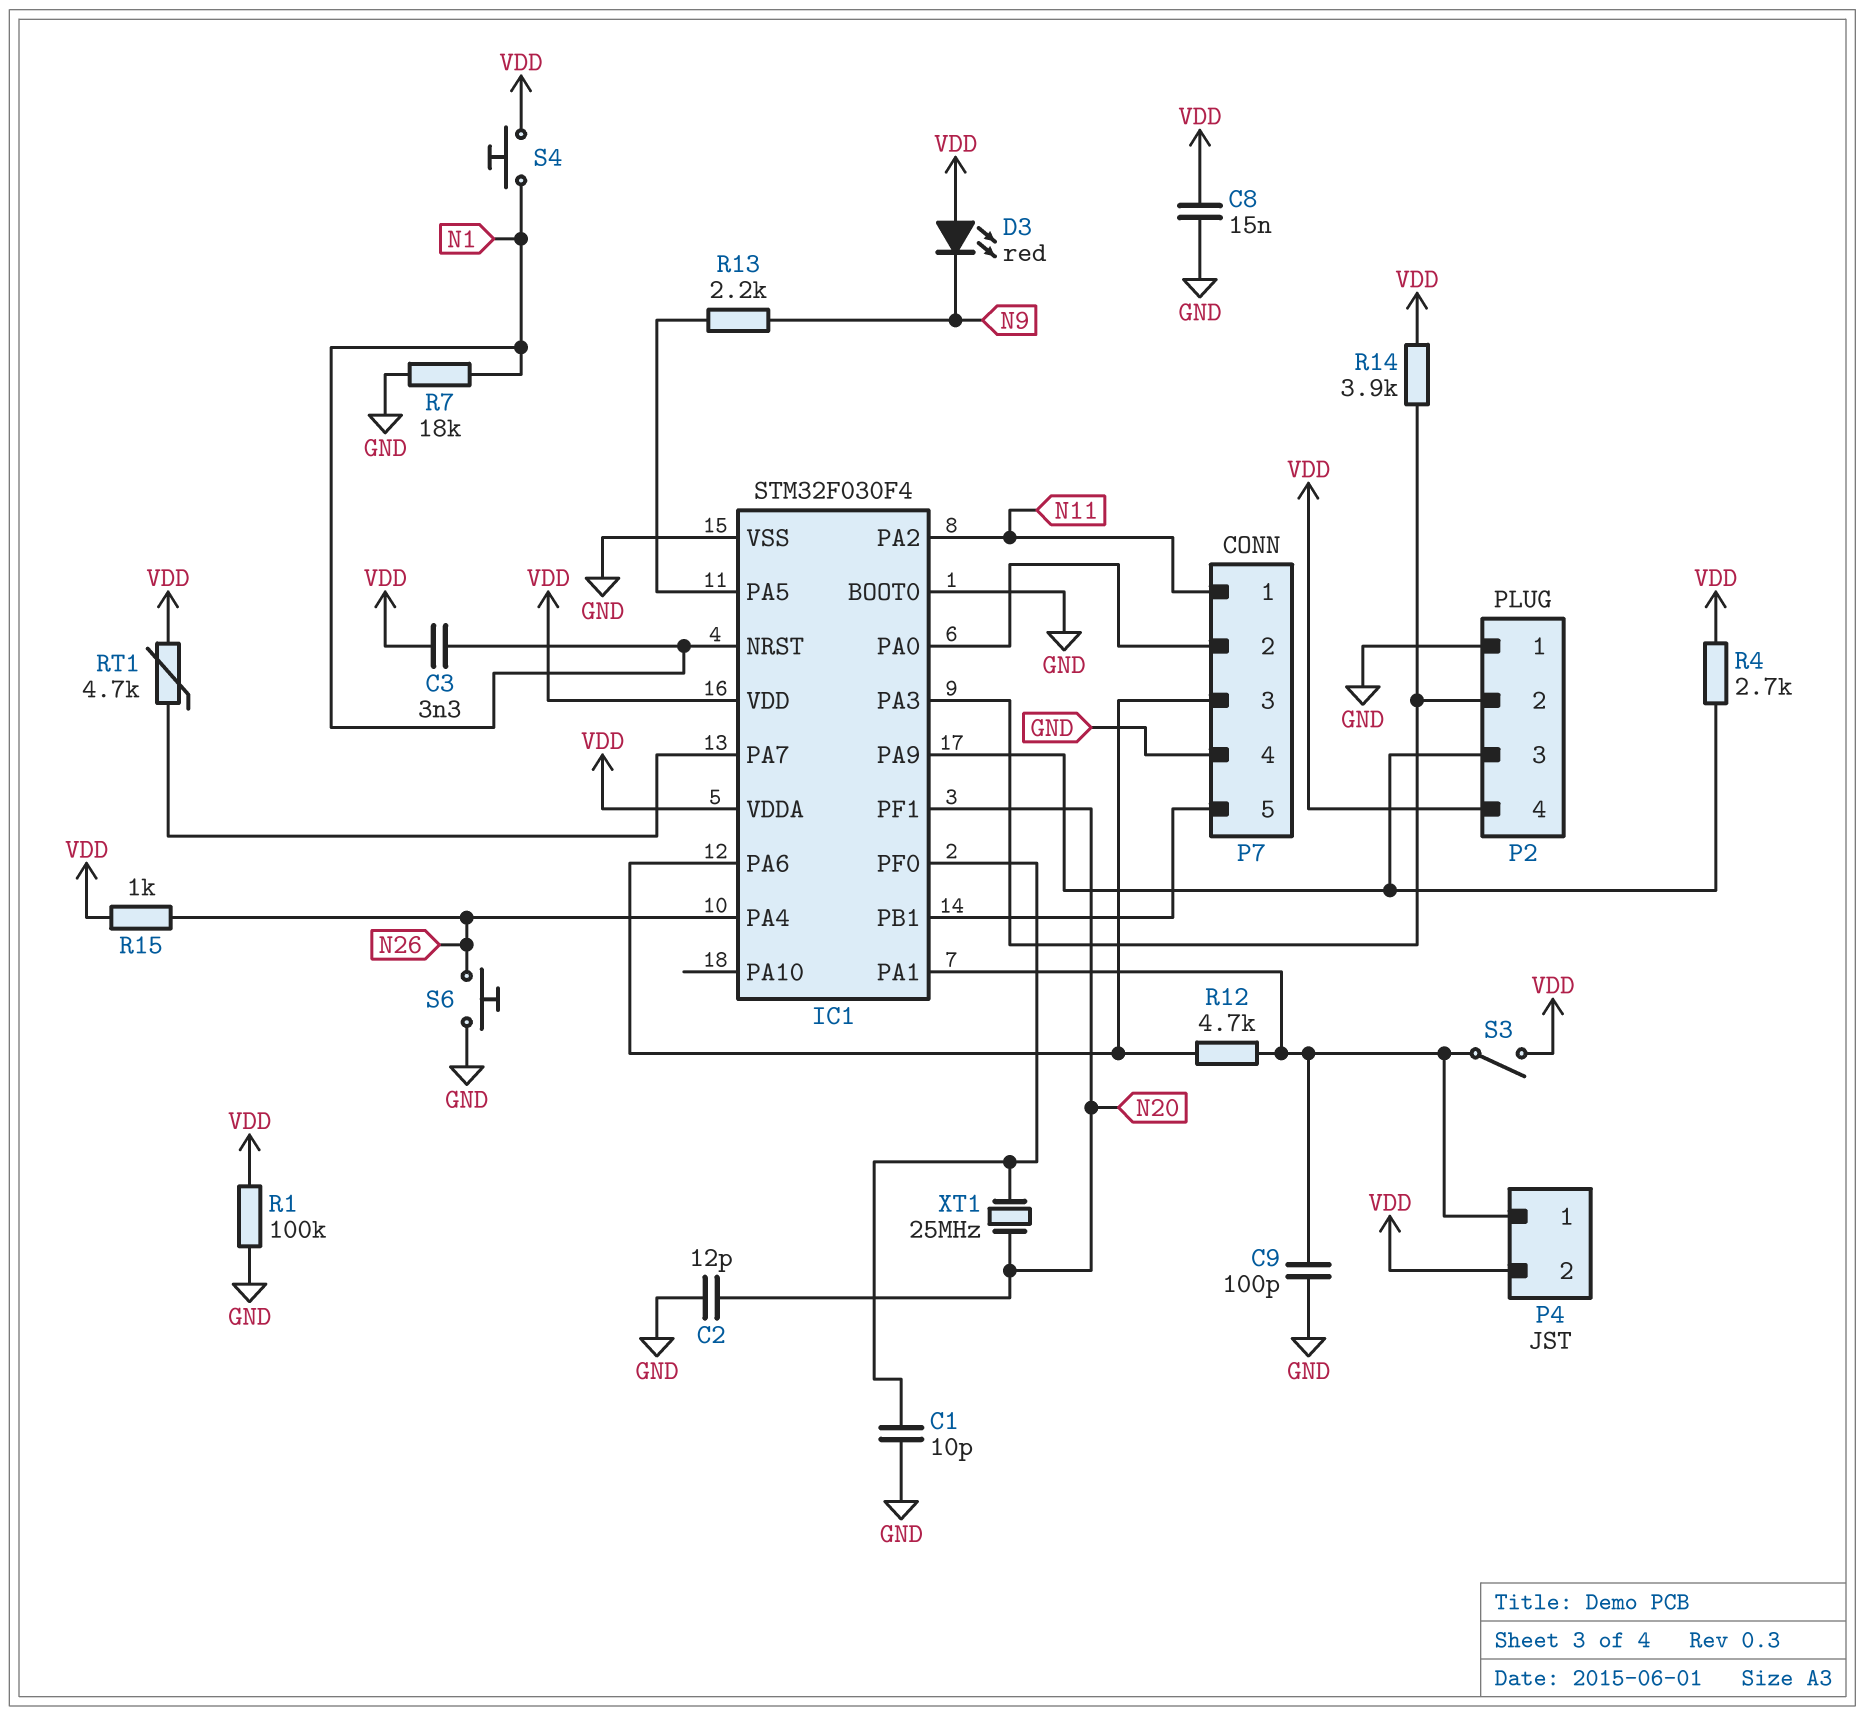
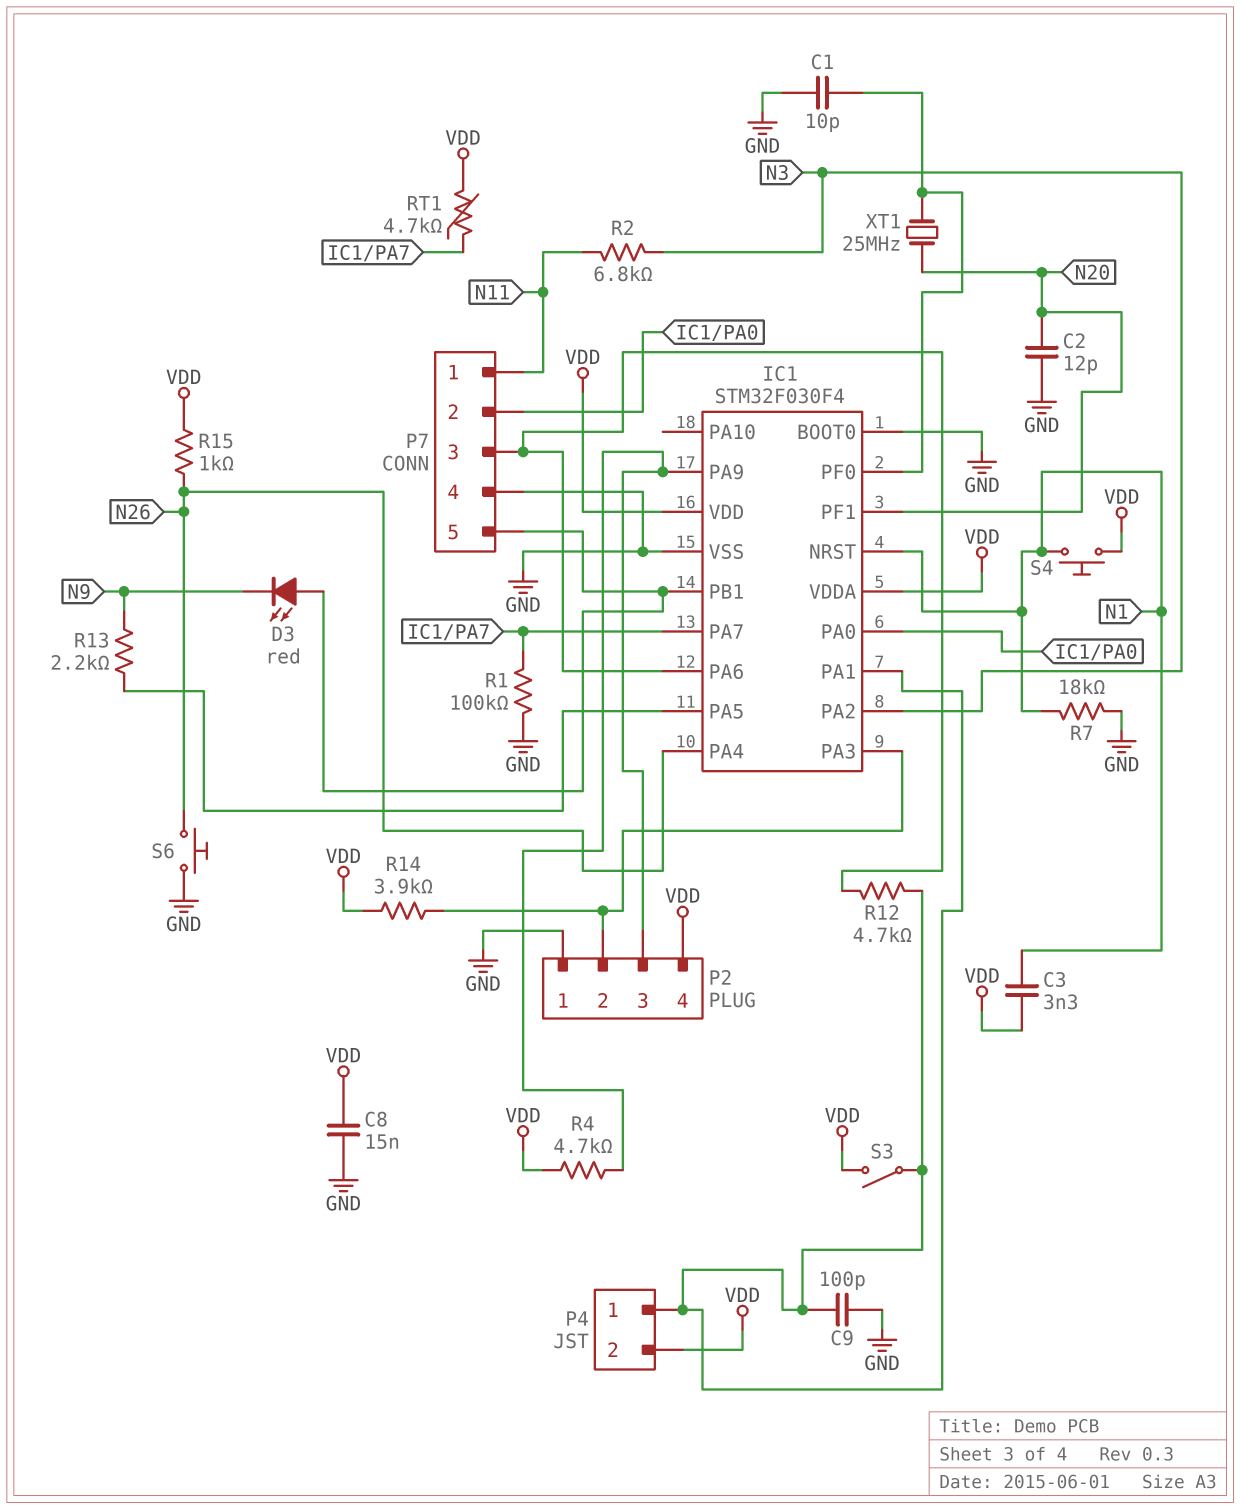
D3: LED red (A VDD, K N9) -> LED red (A IC1/PB1, K N9)
IC1 pin PA2: N11 -> N3
R1: 100k (GND, VDD) -> 100k (GND, IC1/PA7)
R2: none -> 6.8k (N3, N11)
R4: 2.7k (IC1/PA9, VDD) -> 4.7k (IC1/PA9, VDD)

